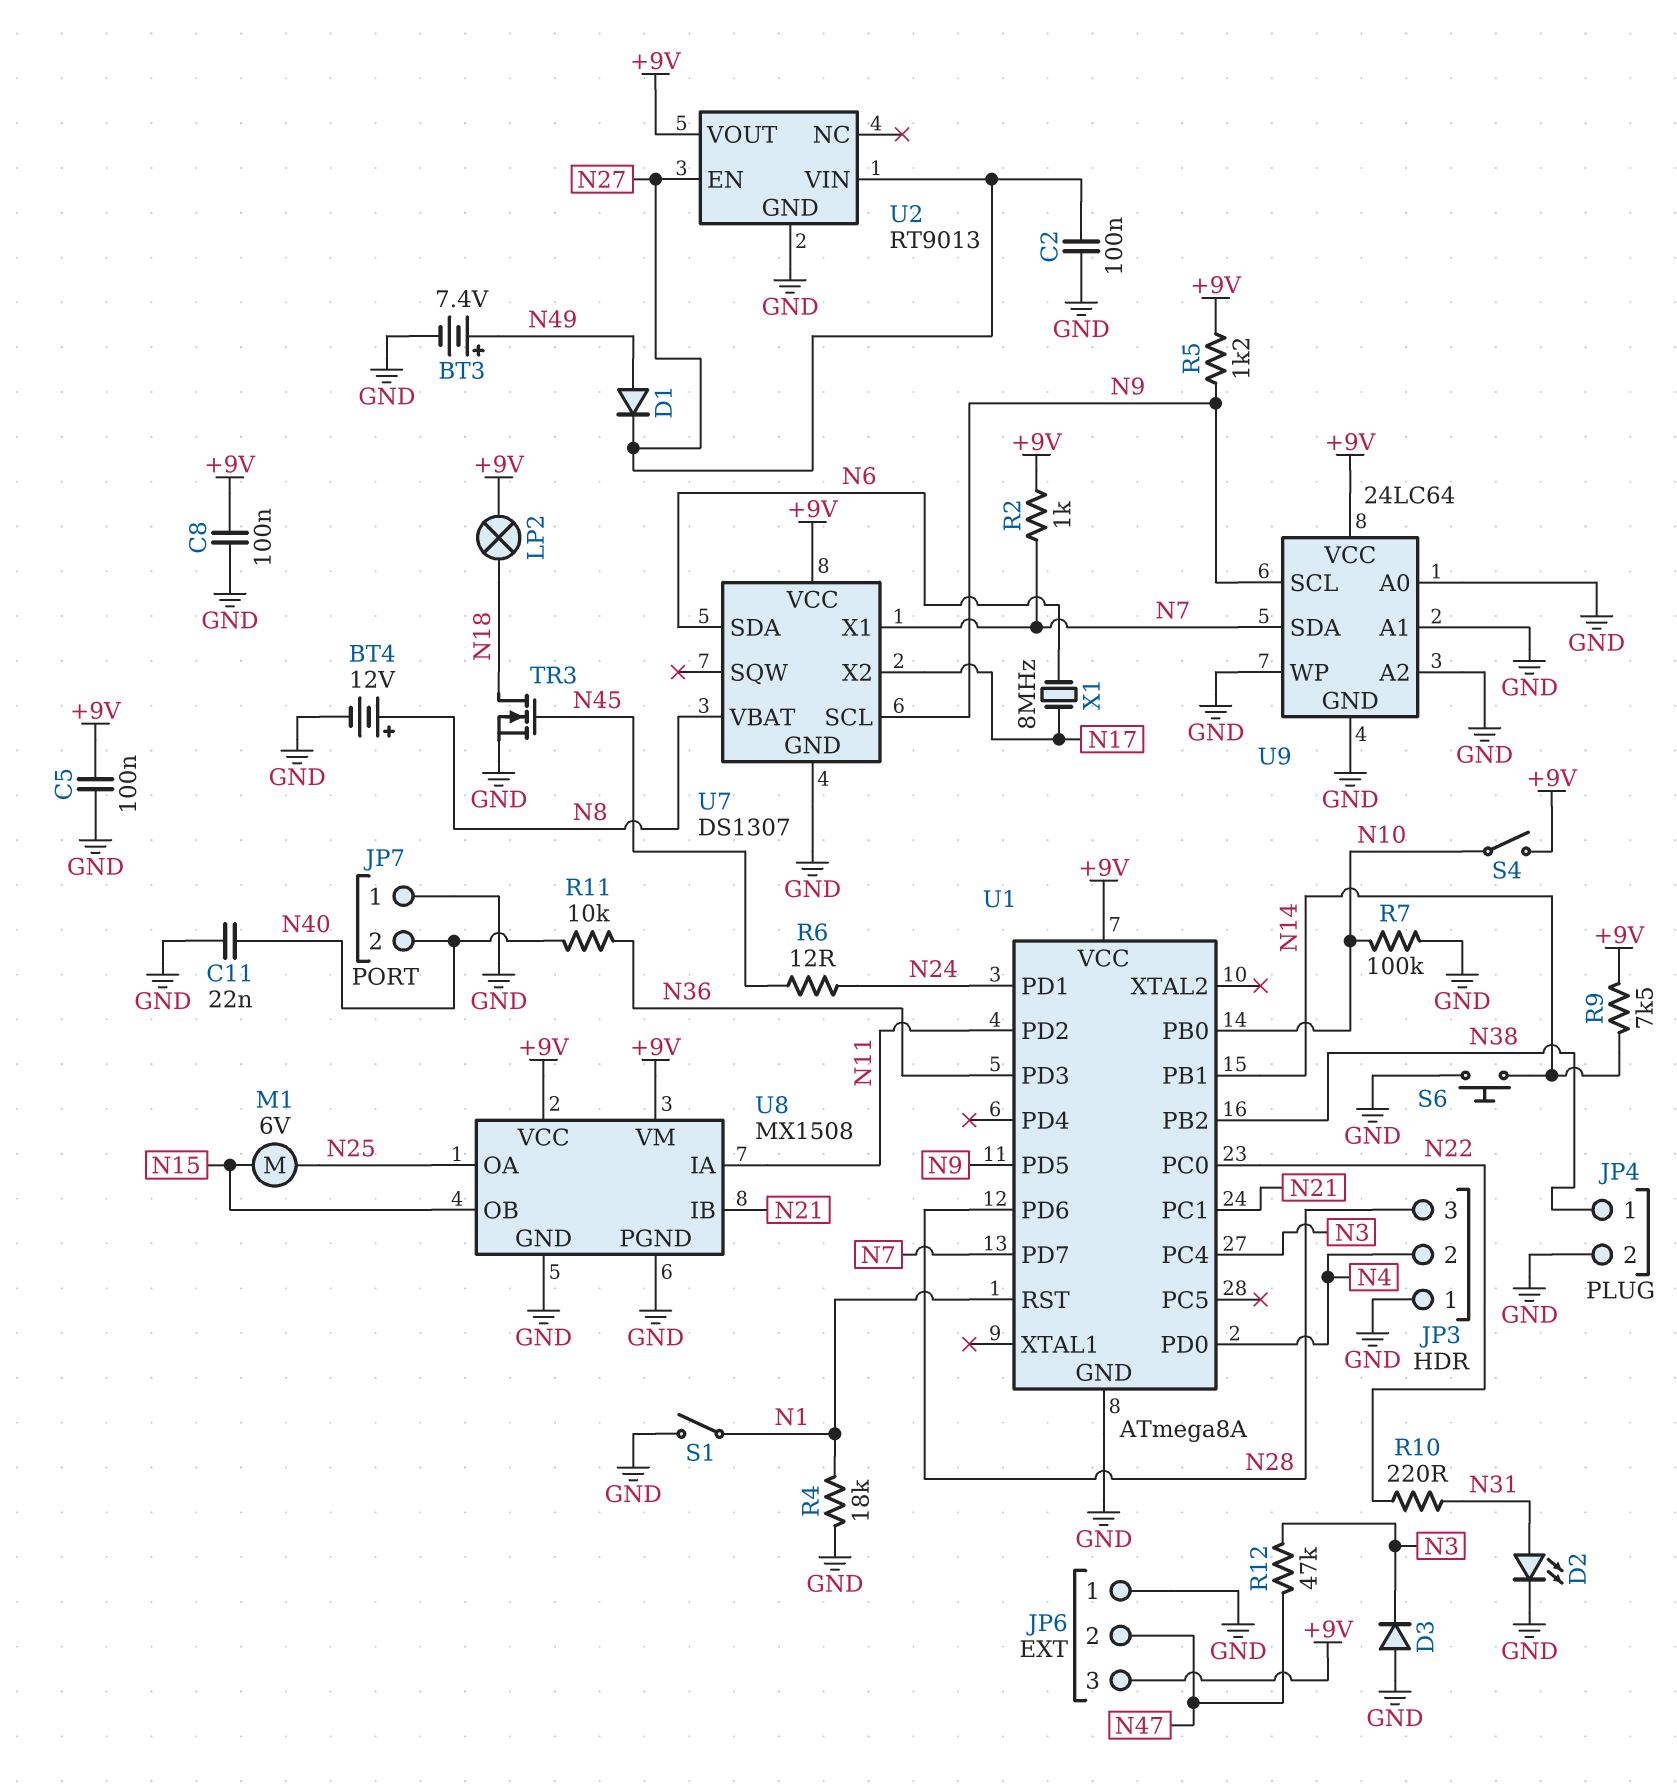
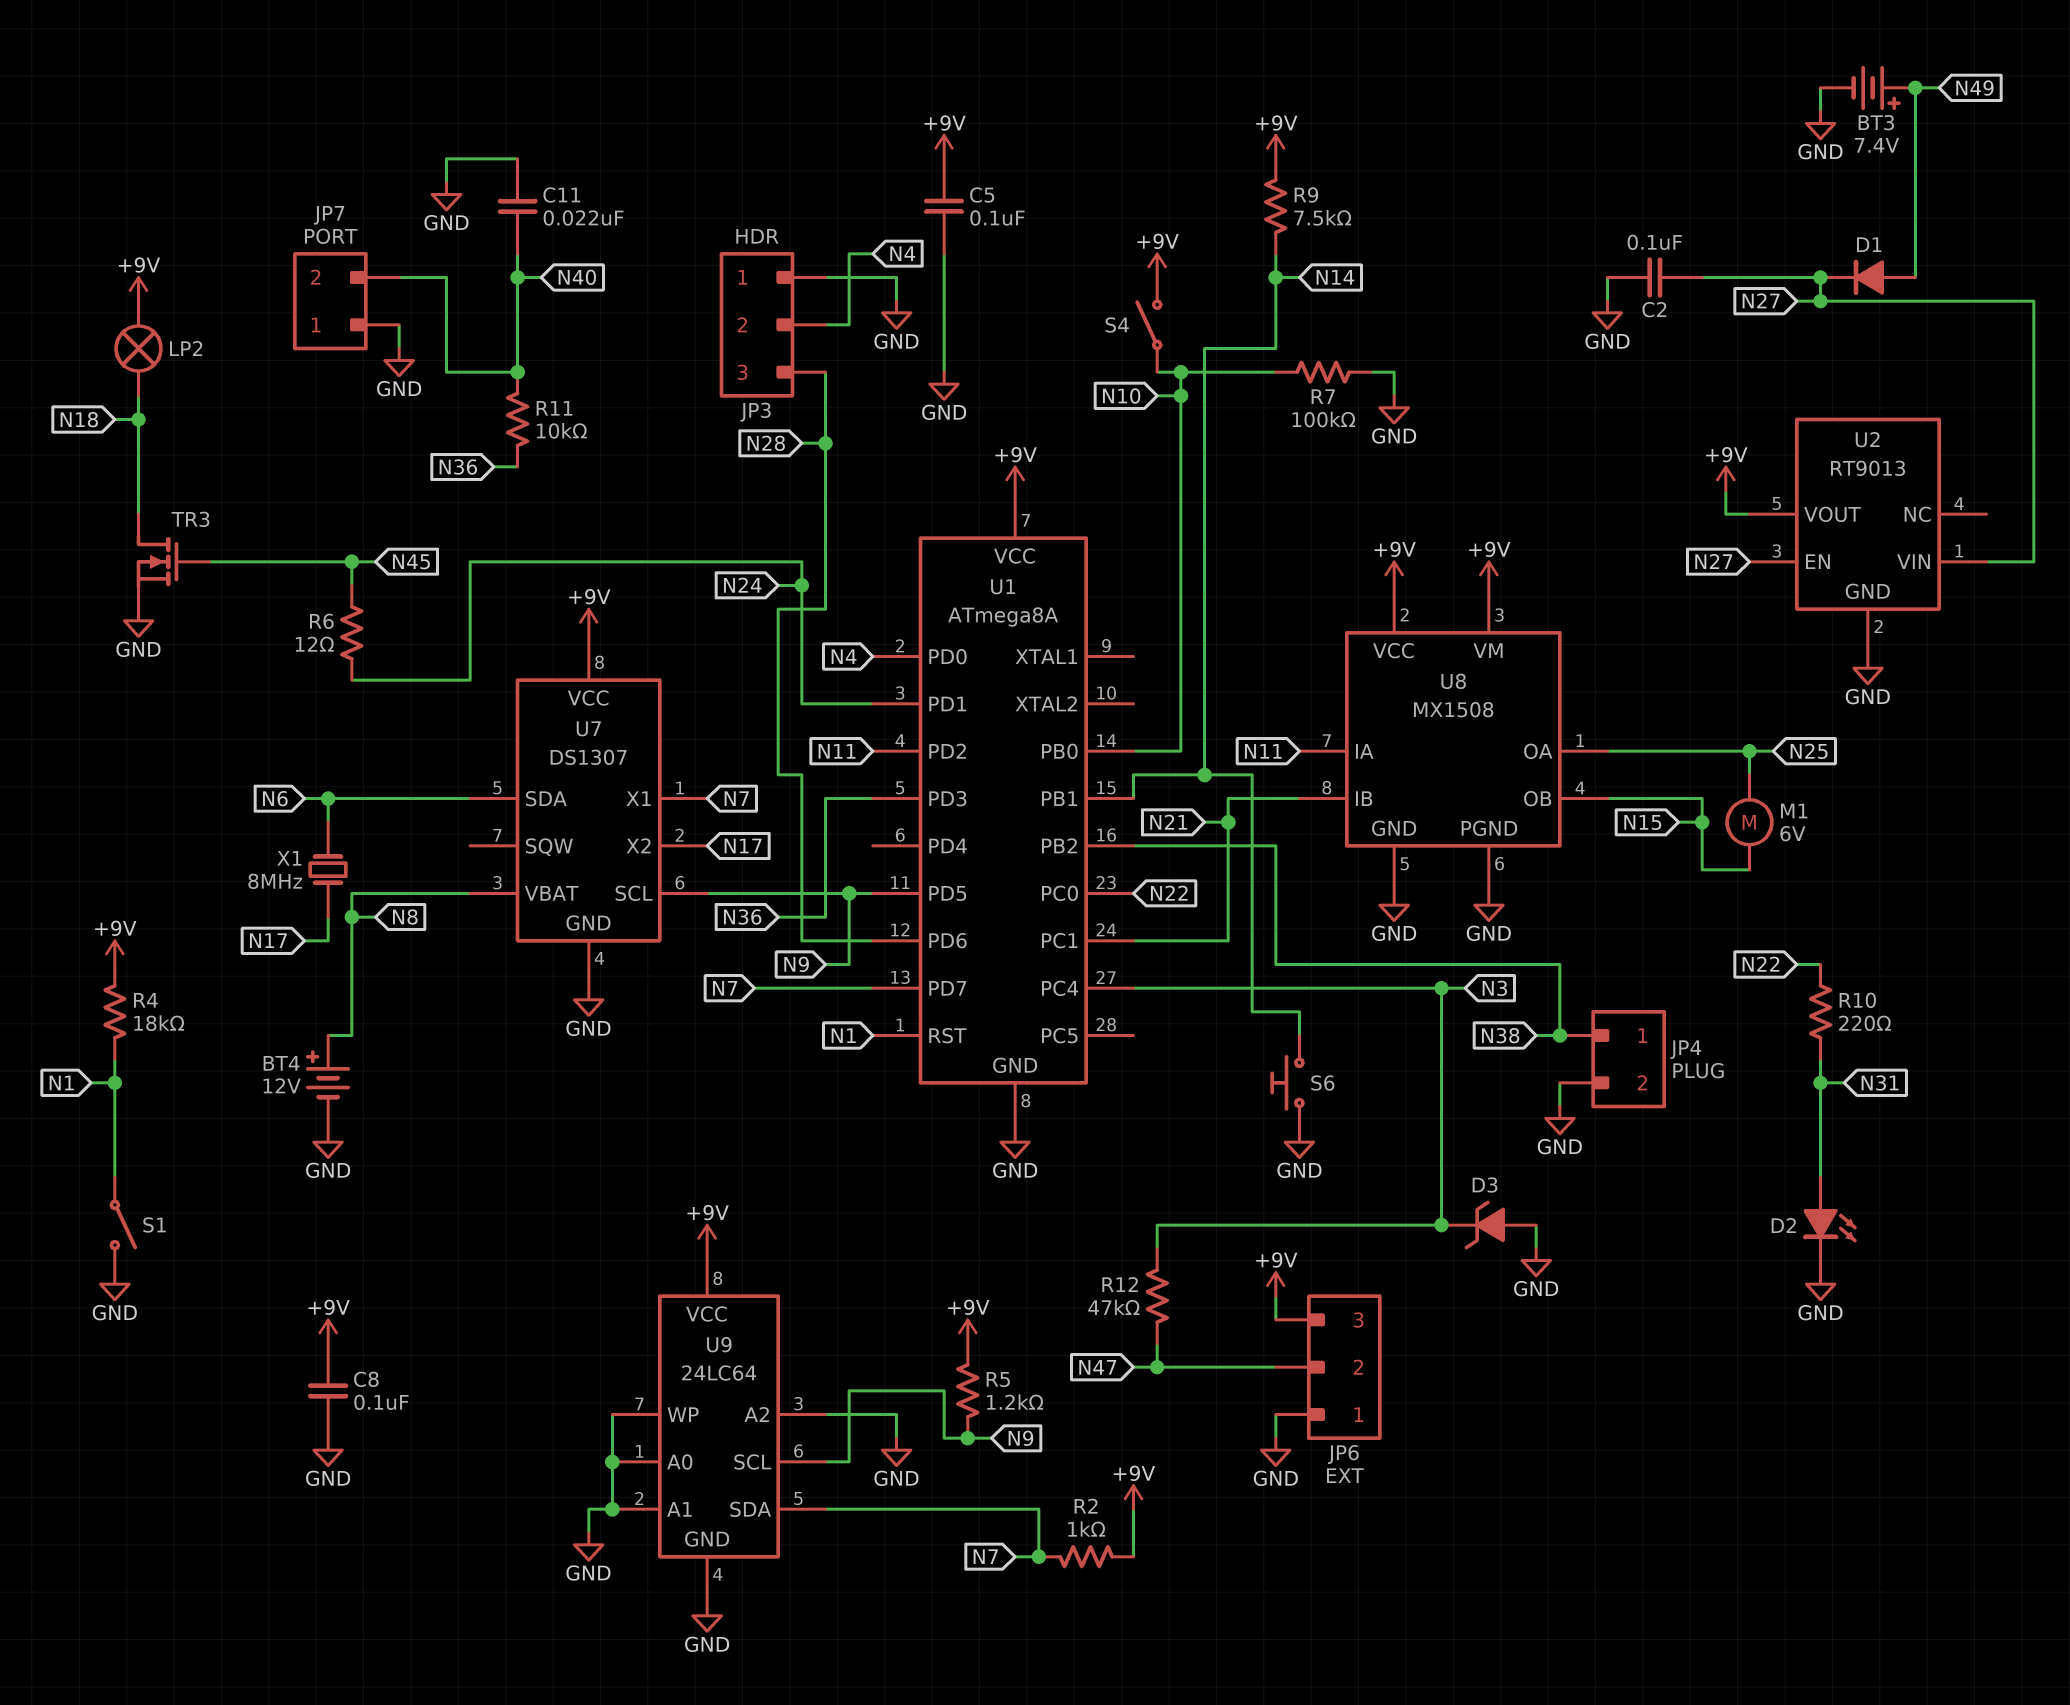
D3: diode (A GND, K N3) -> zener (A GND, K N3)
R4: 18k (GND, N1) -> 18k (+9V, N1)

